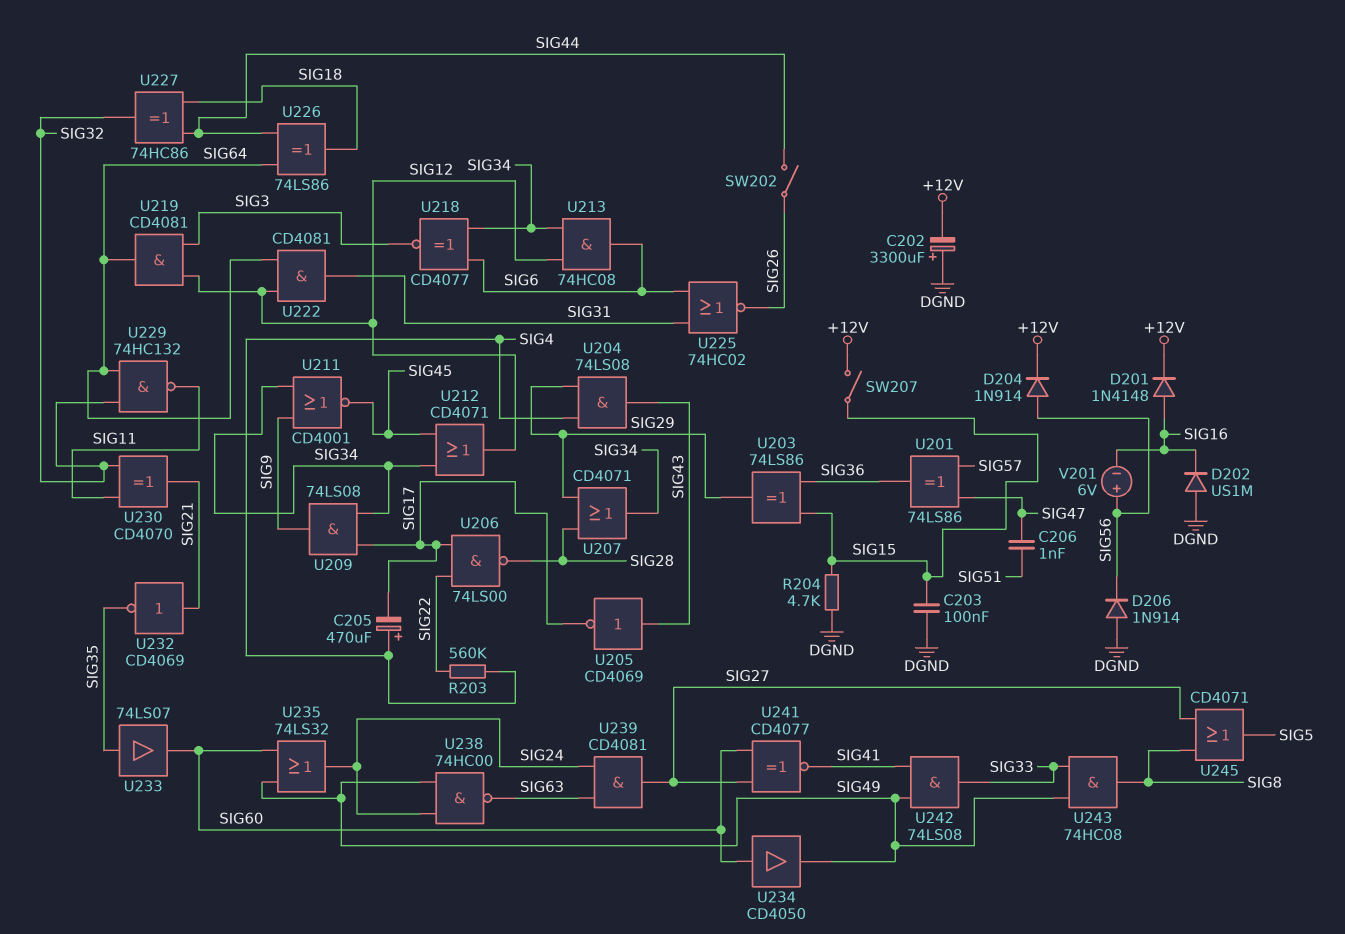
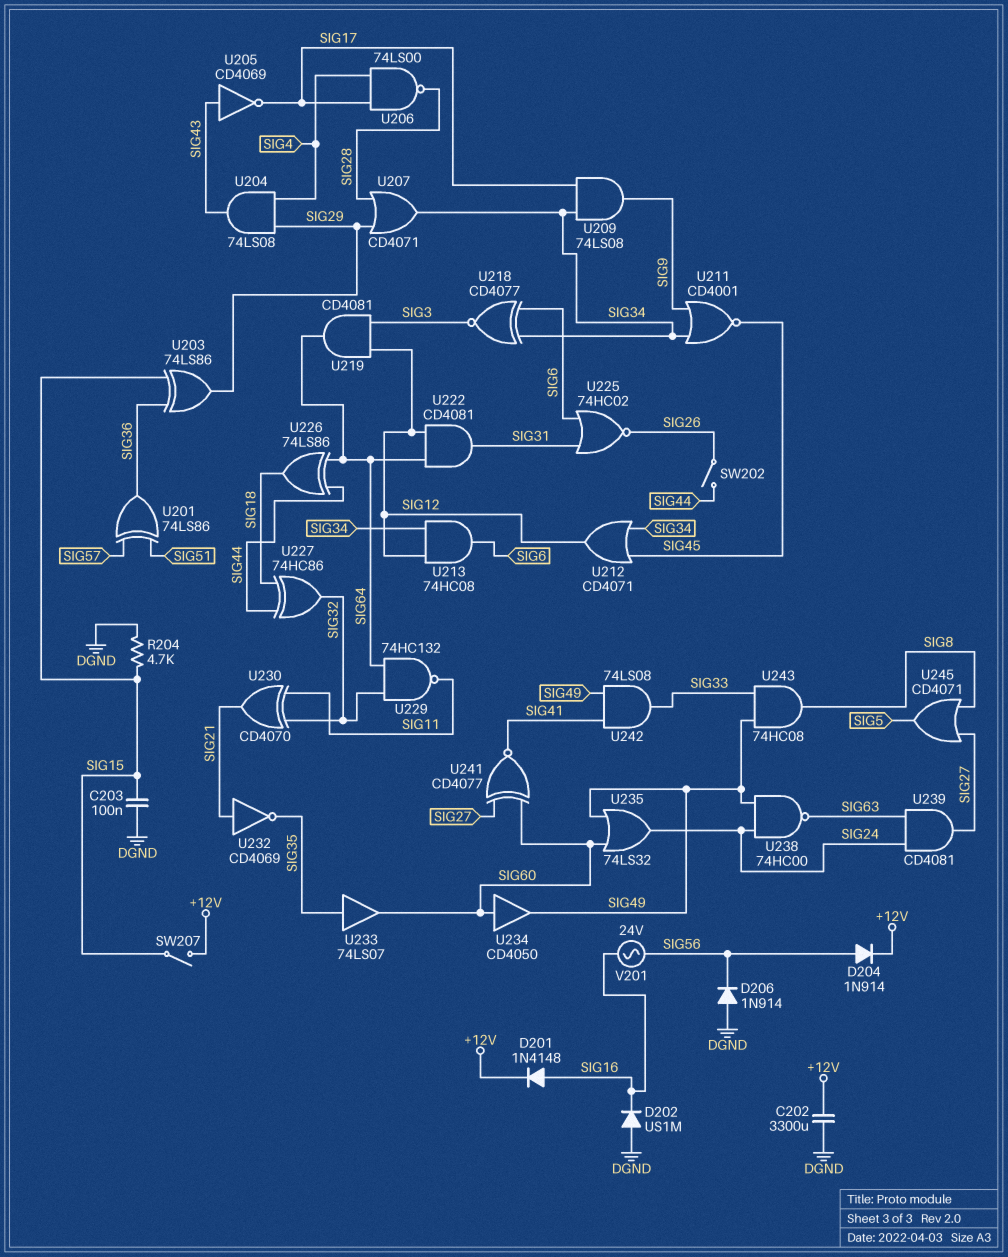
C202: 3300uF (plus DGND, minus +12V) -> 3300uF (+12V, DGND)
C205: 470uF (plus SIG4, minus SIG17) -> none
C206: 1nF (SIG47, SIG51) -> none
R203: 560k (SIG4, SIG22) -> none
U201: XOR 74LS86 (in SIG47, in SIG57, out SIG36) -> XOR 74LS86 (in SIG51, in SIG57, out SIG36)
U206: NAND 74LS00 (in SIG17, in SIG22, out SIG28) -> NAND 74LS00 (in SIG4, in SIG17, out SIG28)
V201: 6V (plus SIG56, minus SIG16) -> AC 24V (SIG16, SIG56)

